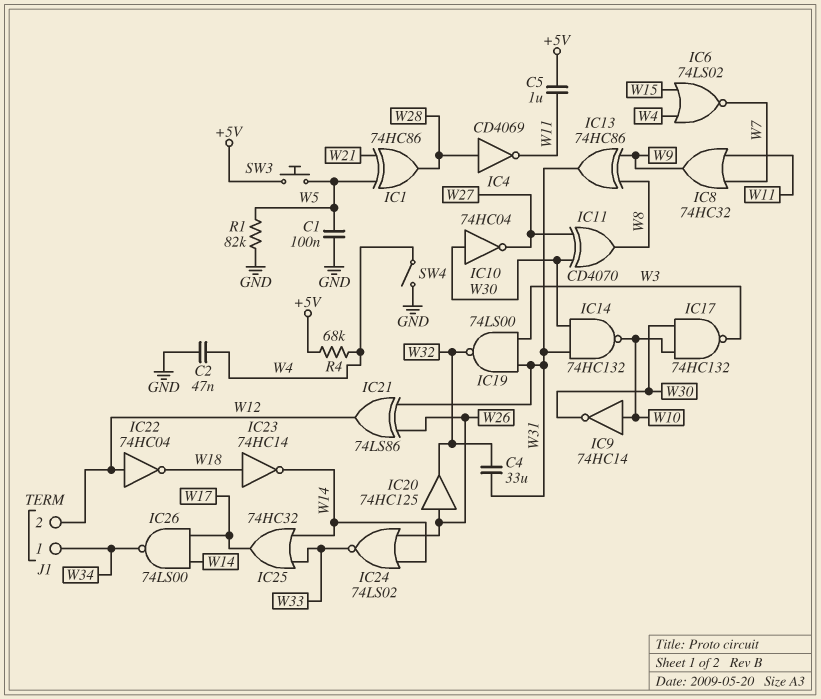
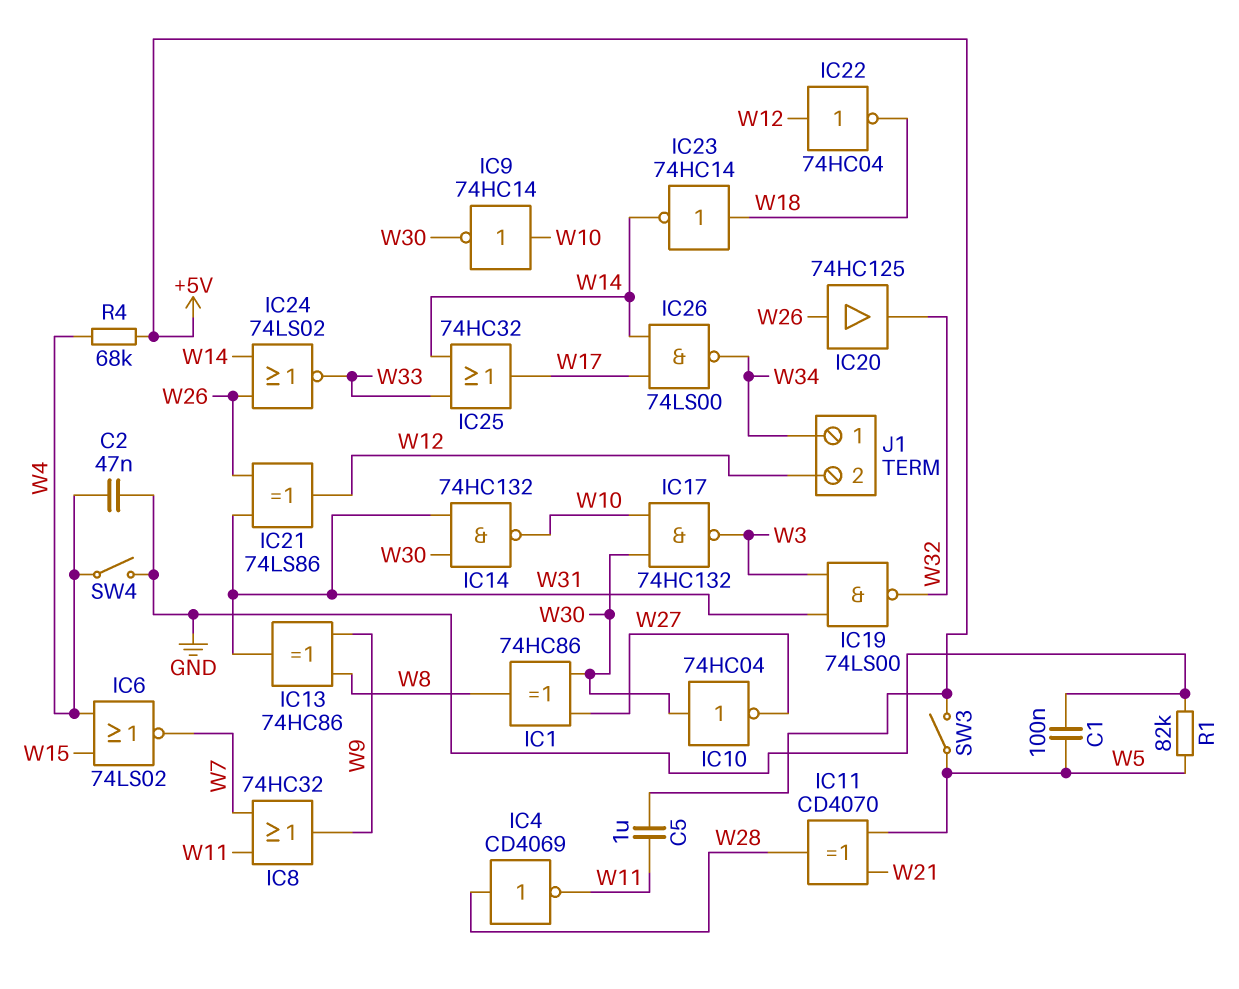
C4: 33uF (W31, W32) -> none
IC1: XOR 74HC86 (in W5, in W21, out W28) -> XOR 74HC86 (in W27, in W30, out W8)
IC11: XOR CD4070 (in W27, in W30, out W8) -> XOR CD4070 (in W5, in W21, out W28)
SW3: button (+5V, W5) -> switch (+5V, W5)

